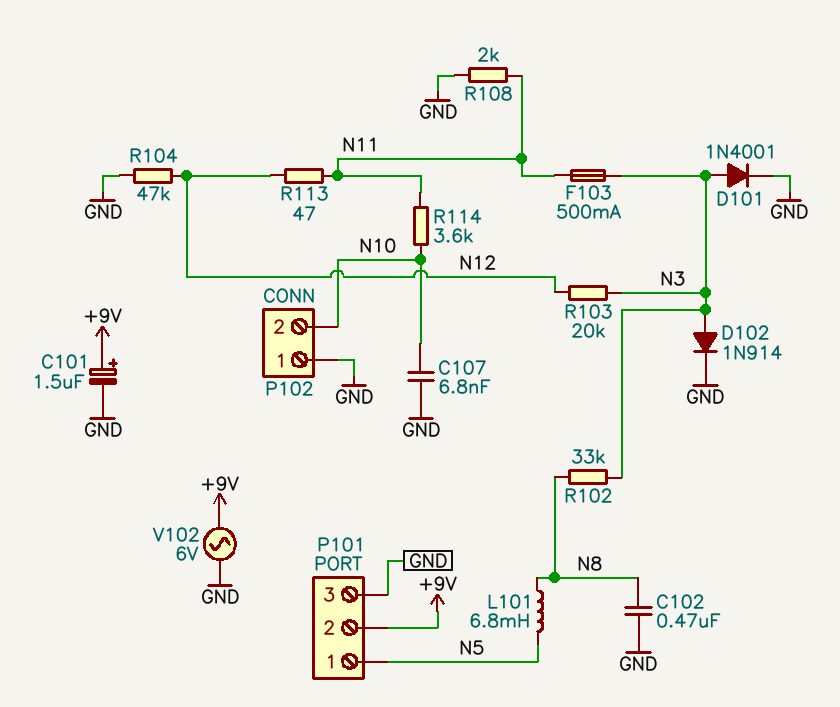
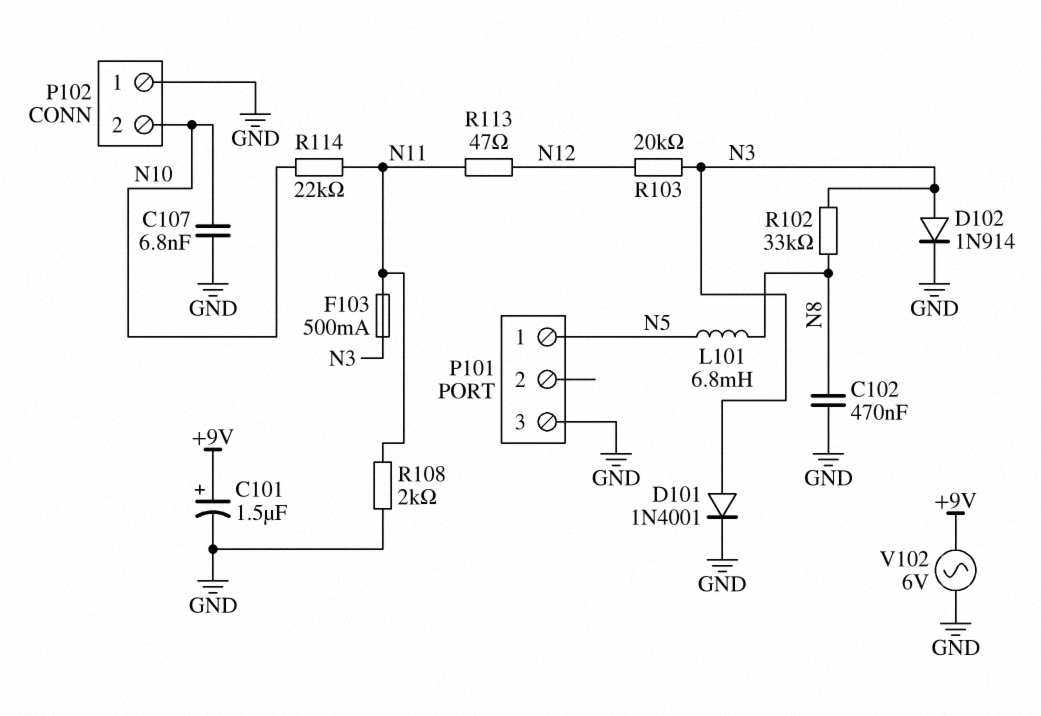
P101 pin 2: +9V -> none
R104: 47k (GND, N12) -> none
R114: 3.6k (N10, N11) -> 22k (N10, N11)

